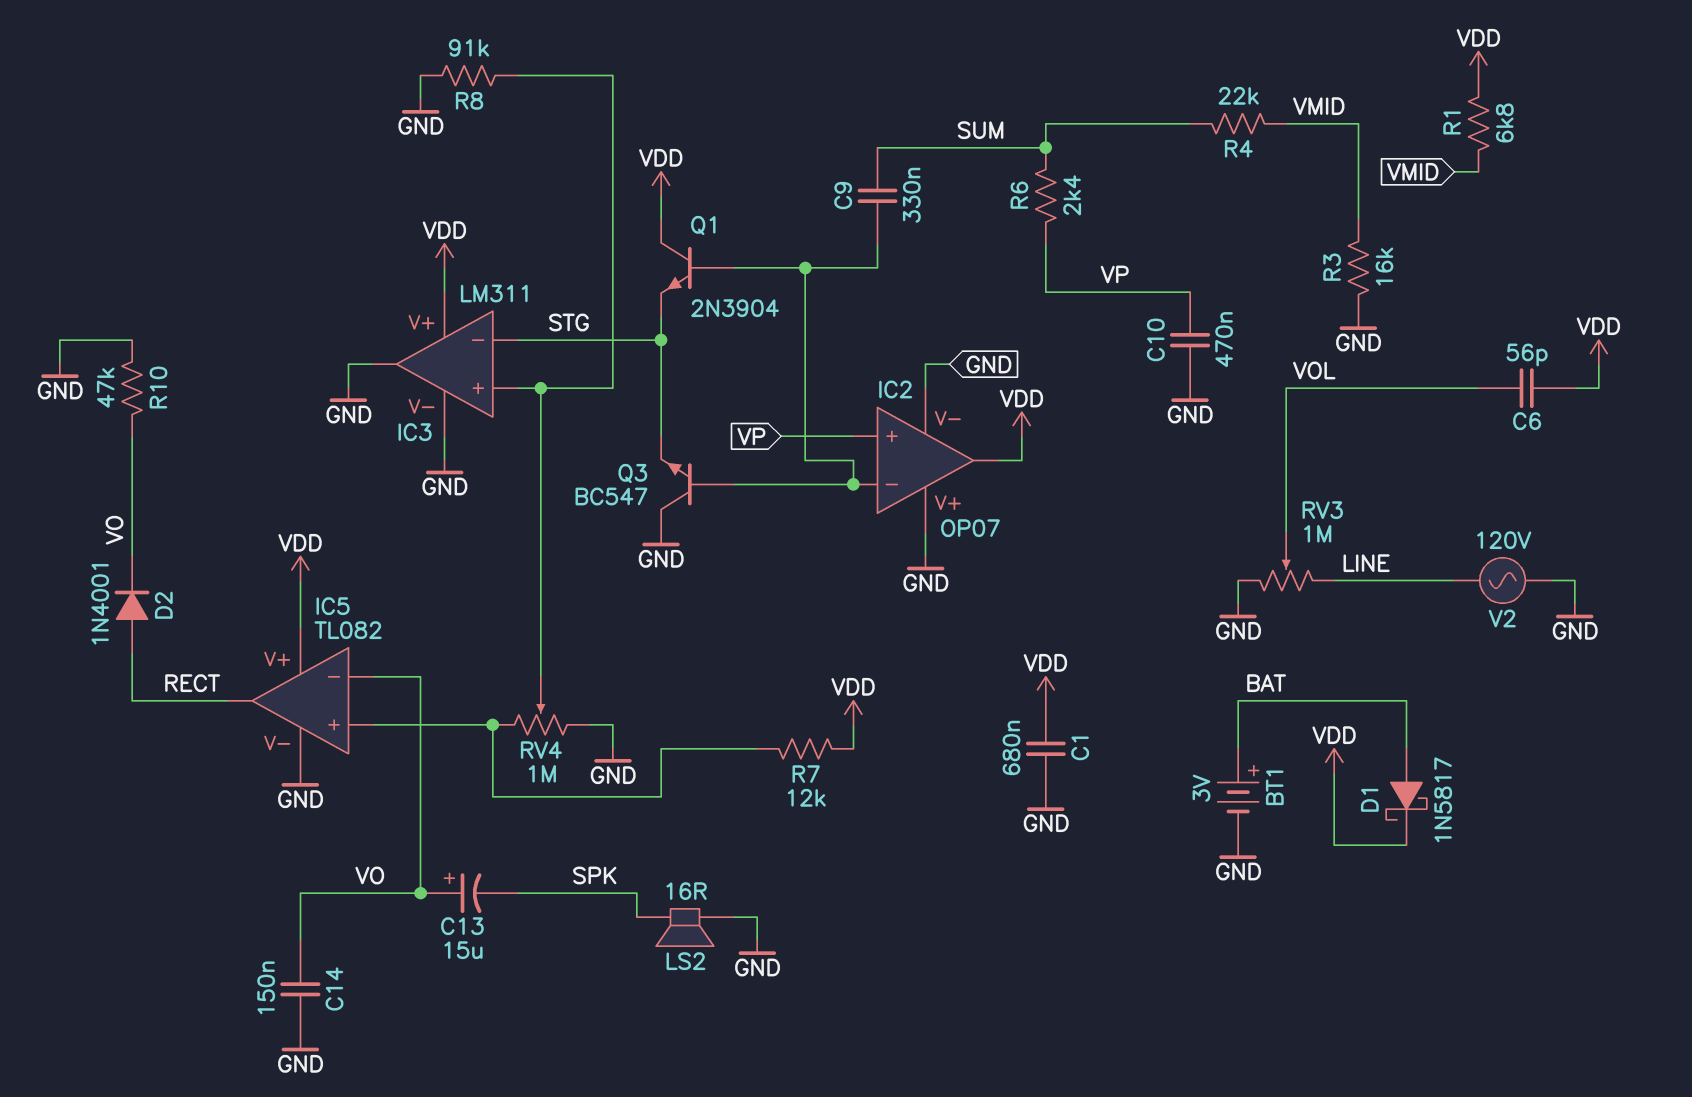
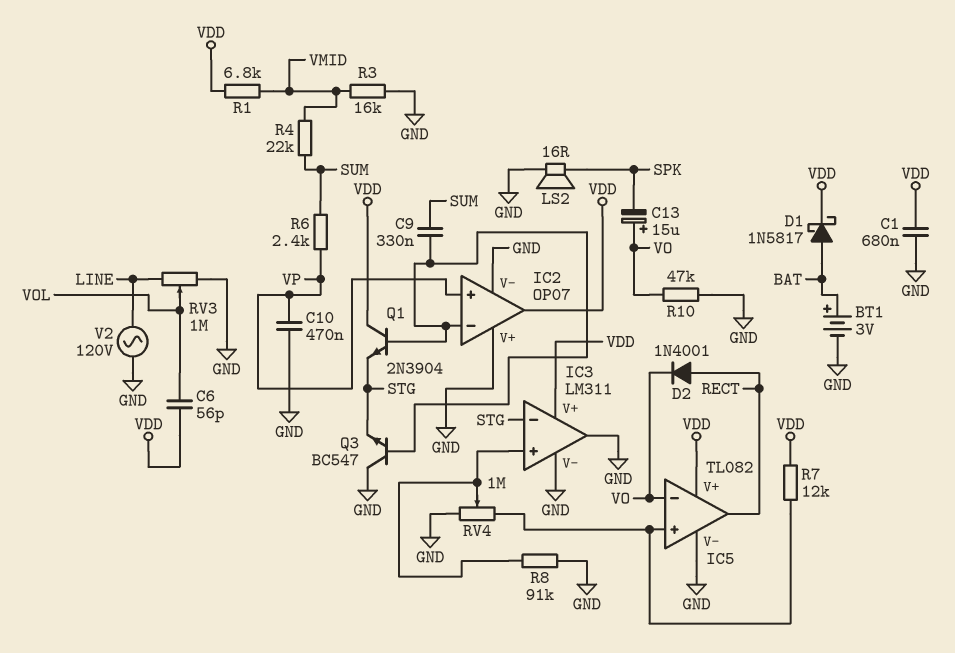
C14: 150nF (GND, VO) -> none

